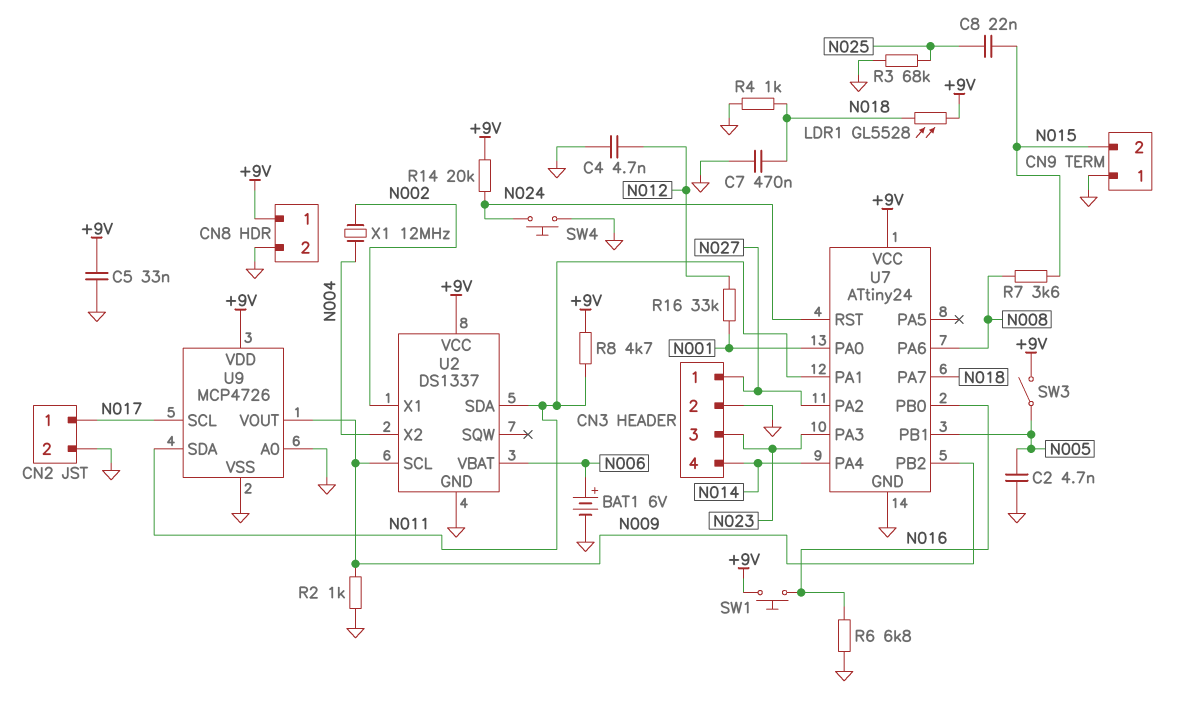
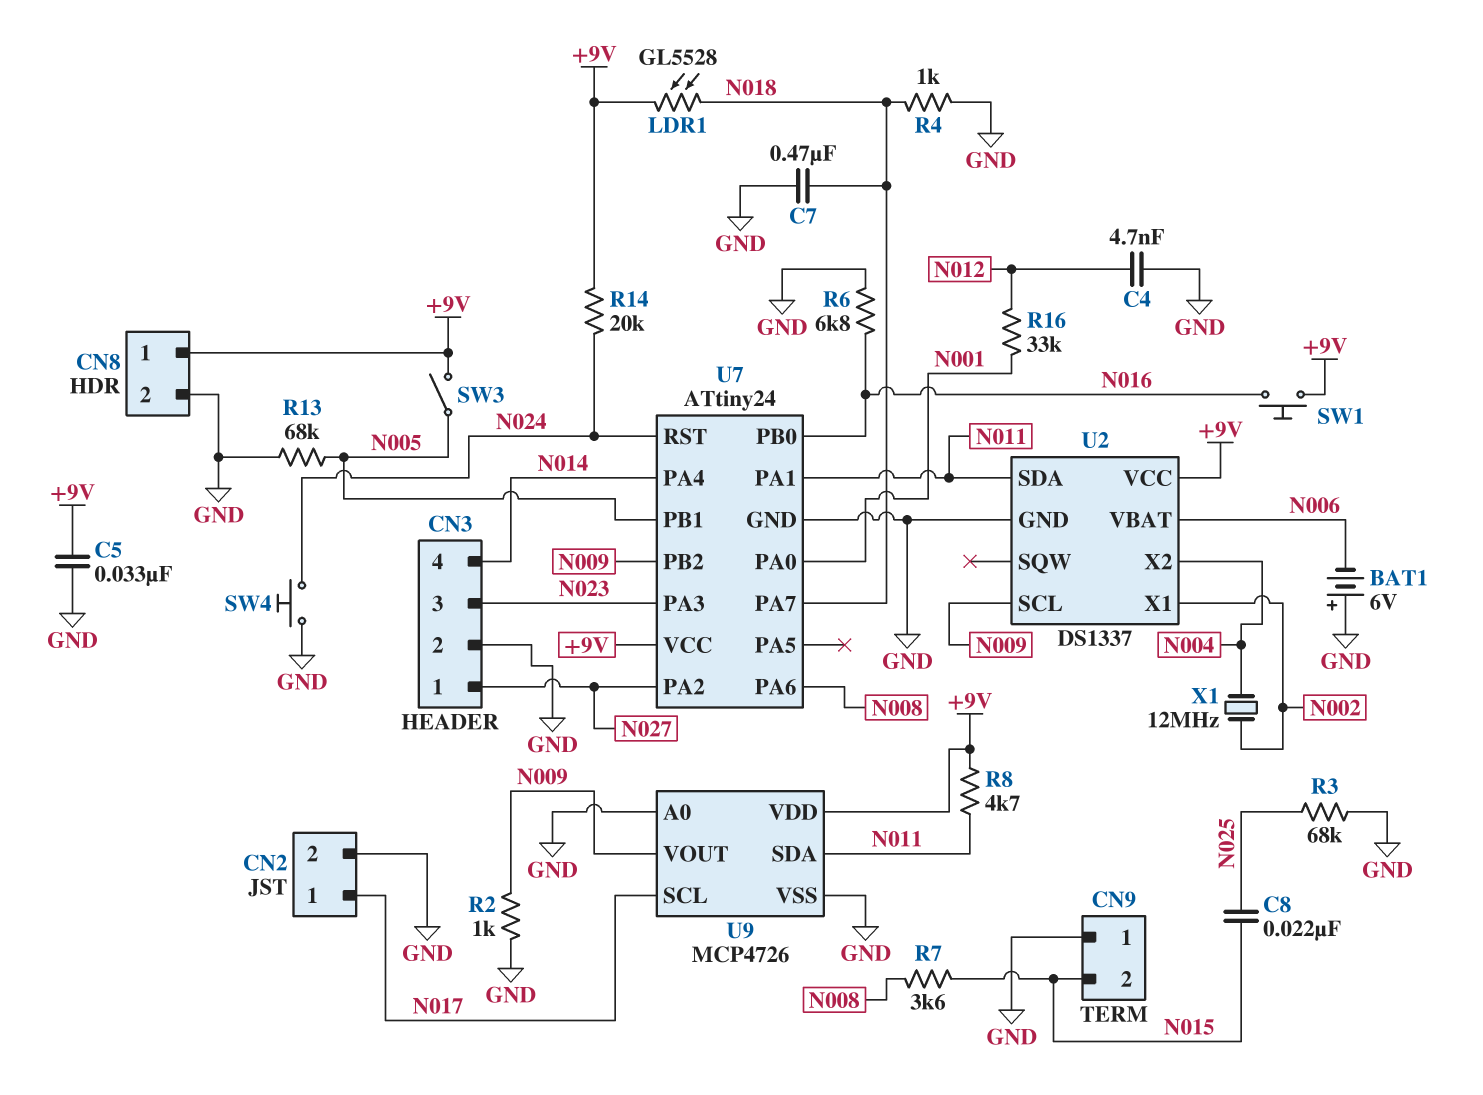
BAT1: 6V (plus N006, minus GND) -> 6V (plus GND, minus N006)
C2: 4.7nF (GND, N005) -> none
R13: none -> 68k (GND, N005)

